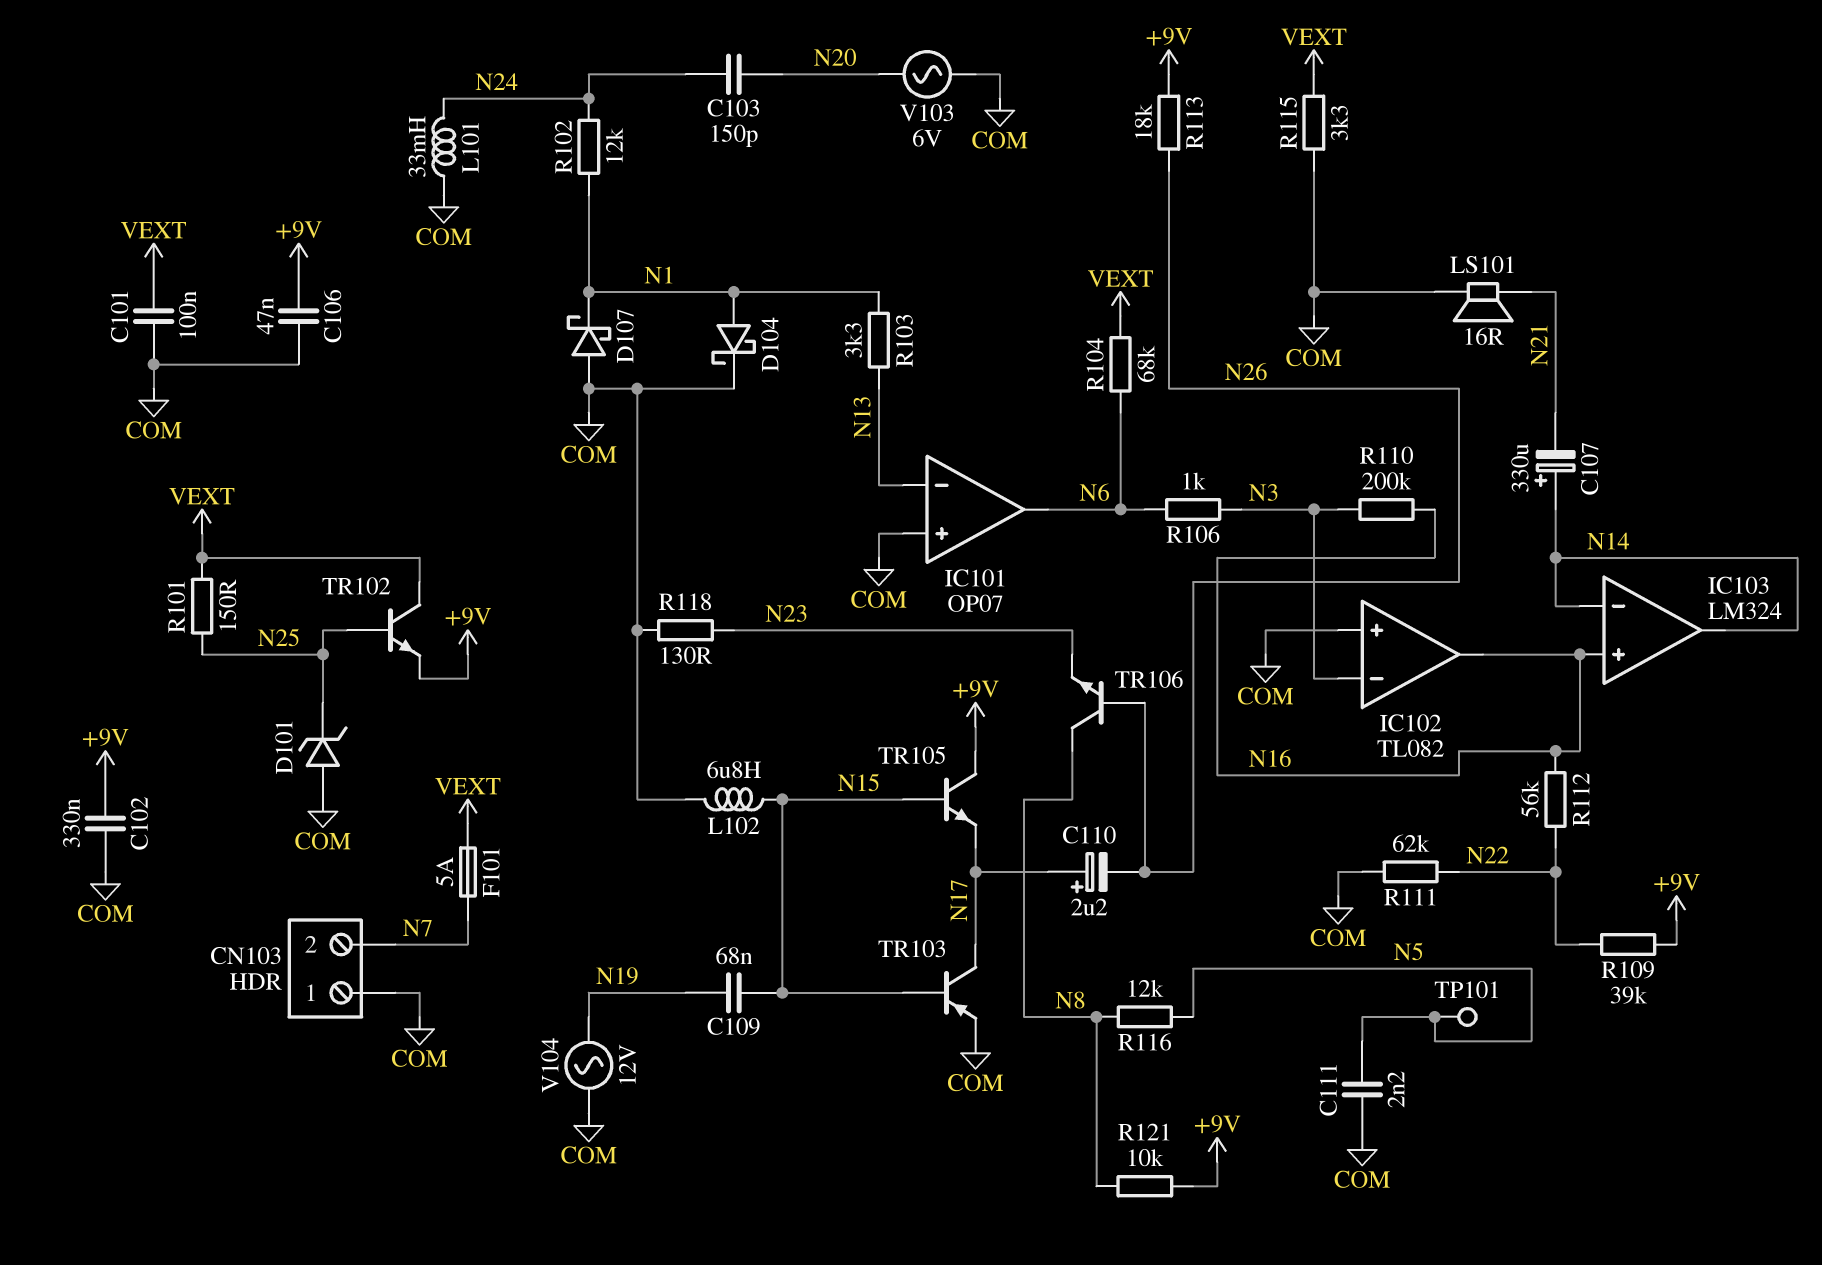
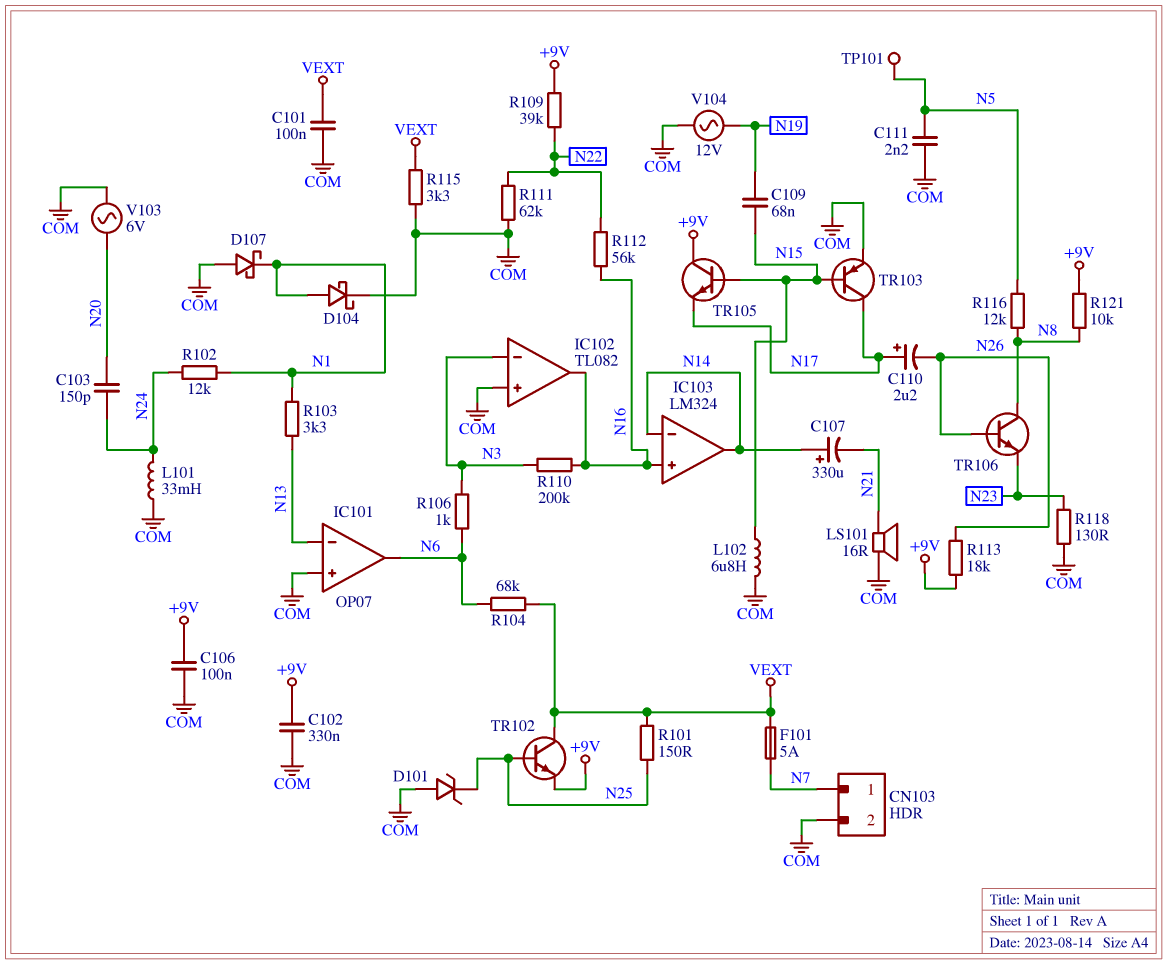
C106: 47nF (+9V, COM) -> 100nF (+9V, COM)
CN103 pin 1: COM -> N7
CN103 pin 2: N7 -> COM

